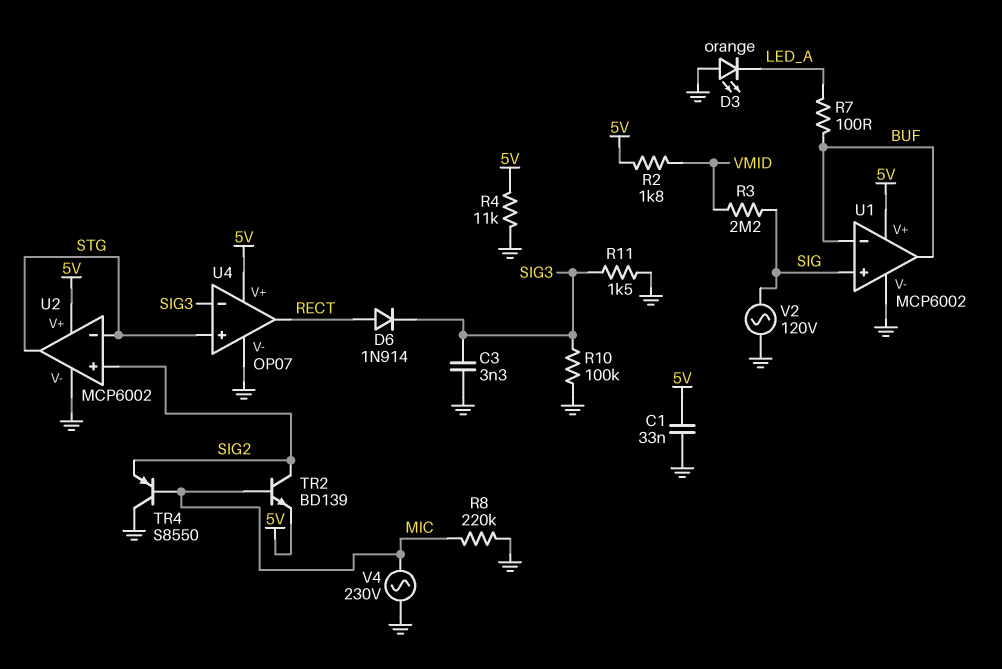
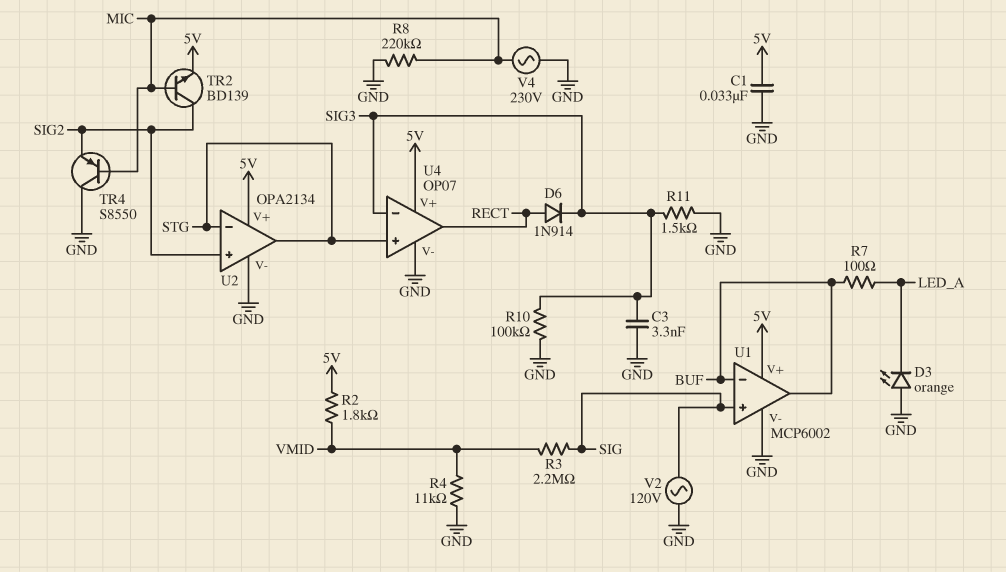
R4: 11k (5V, GND) -> 11k (GND, VMID)
U2: MCP6002 -> OPA2134

